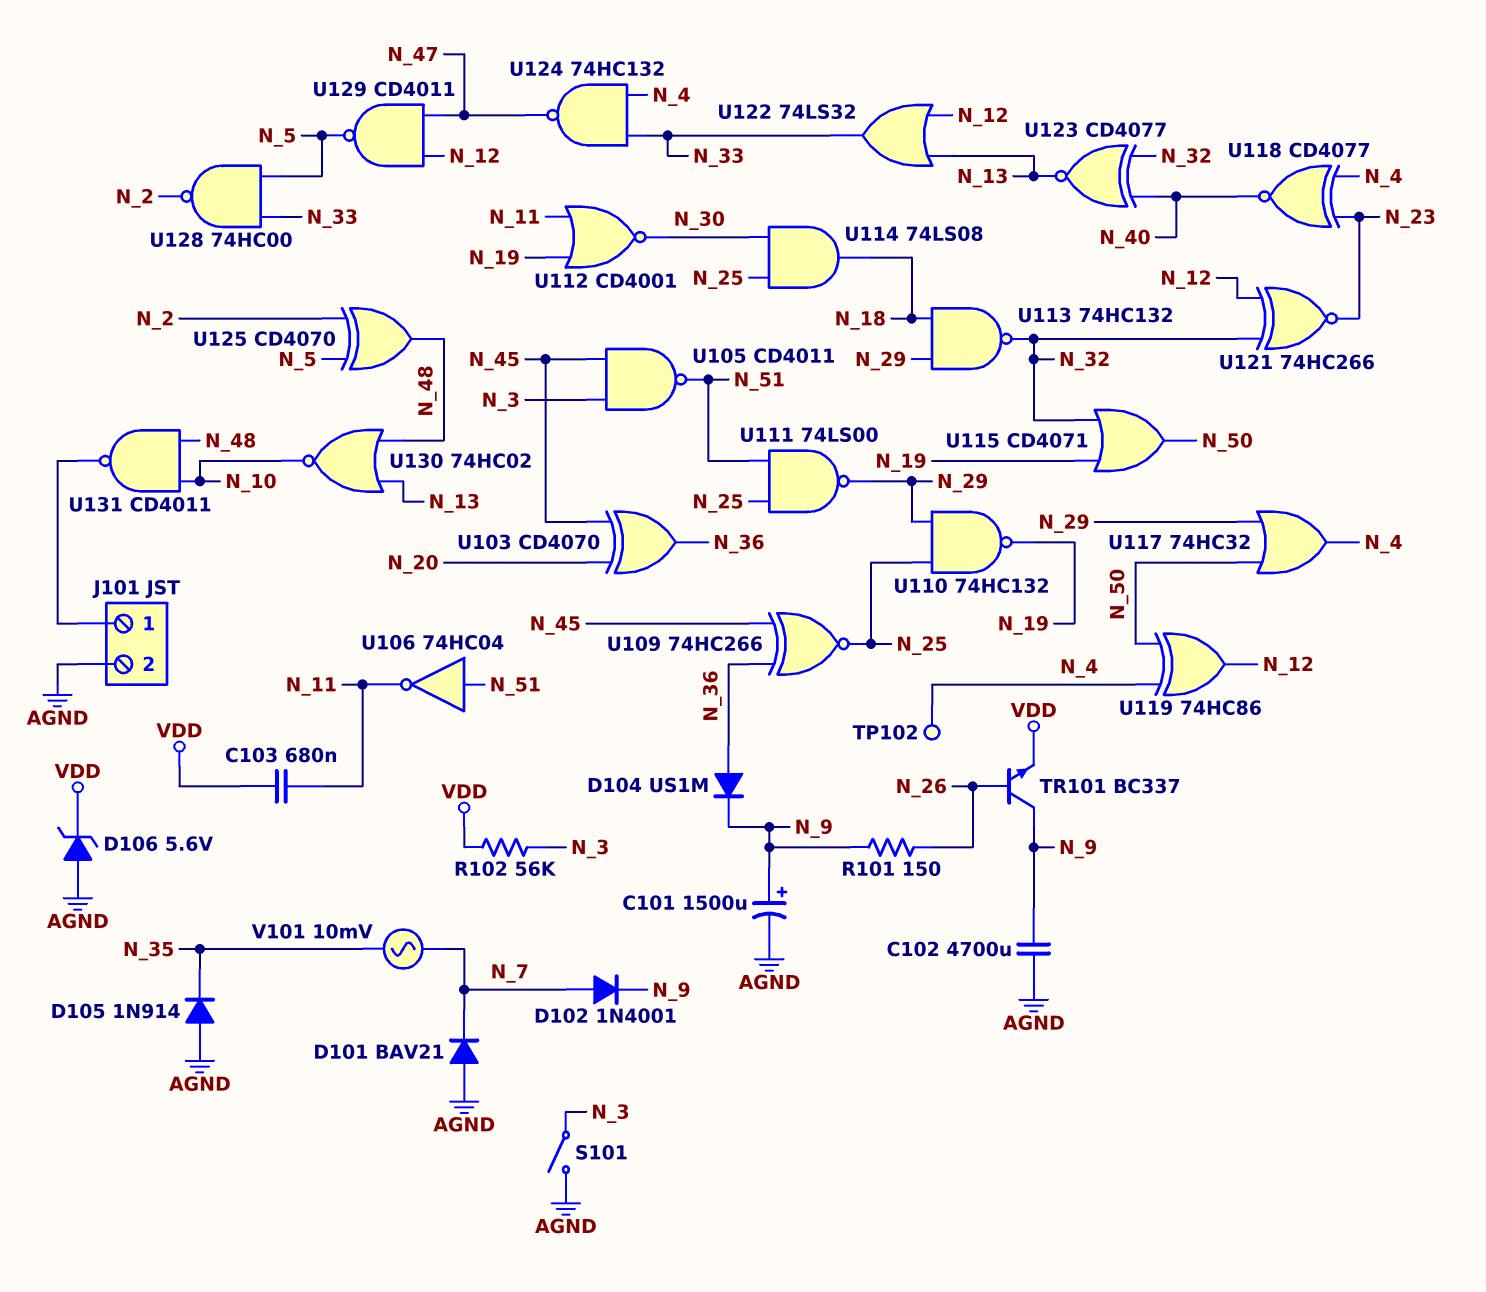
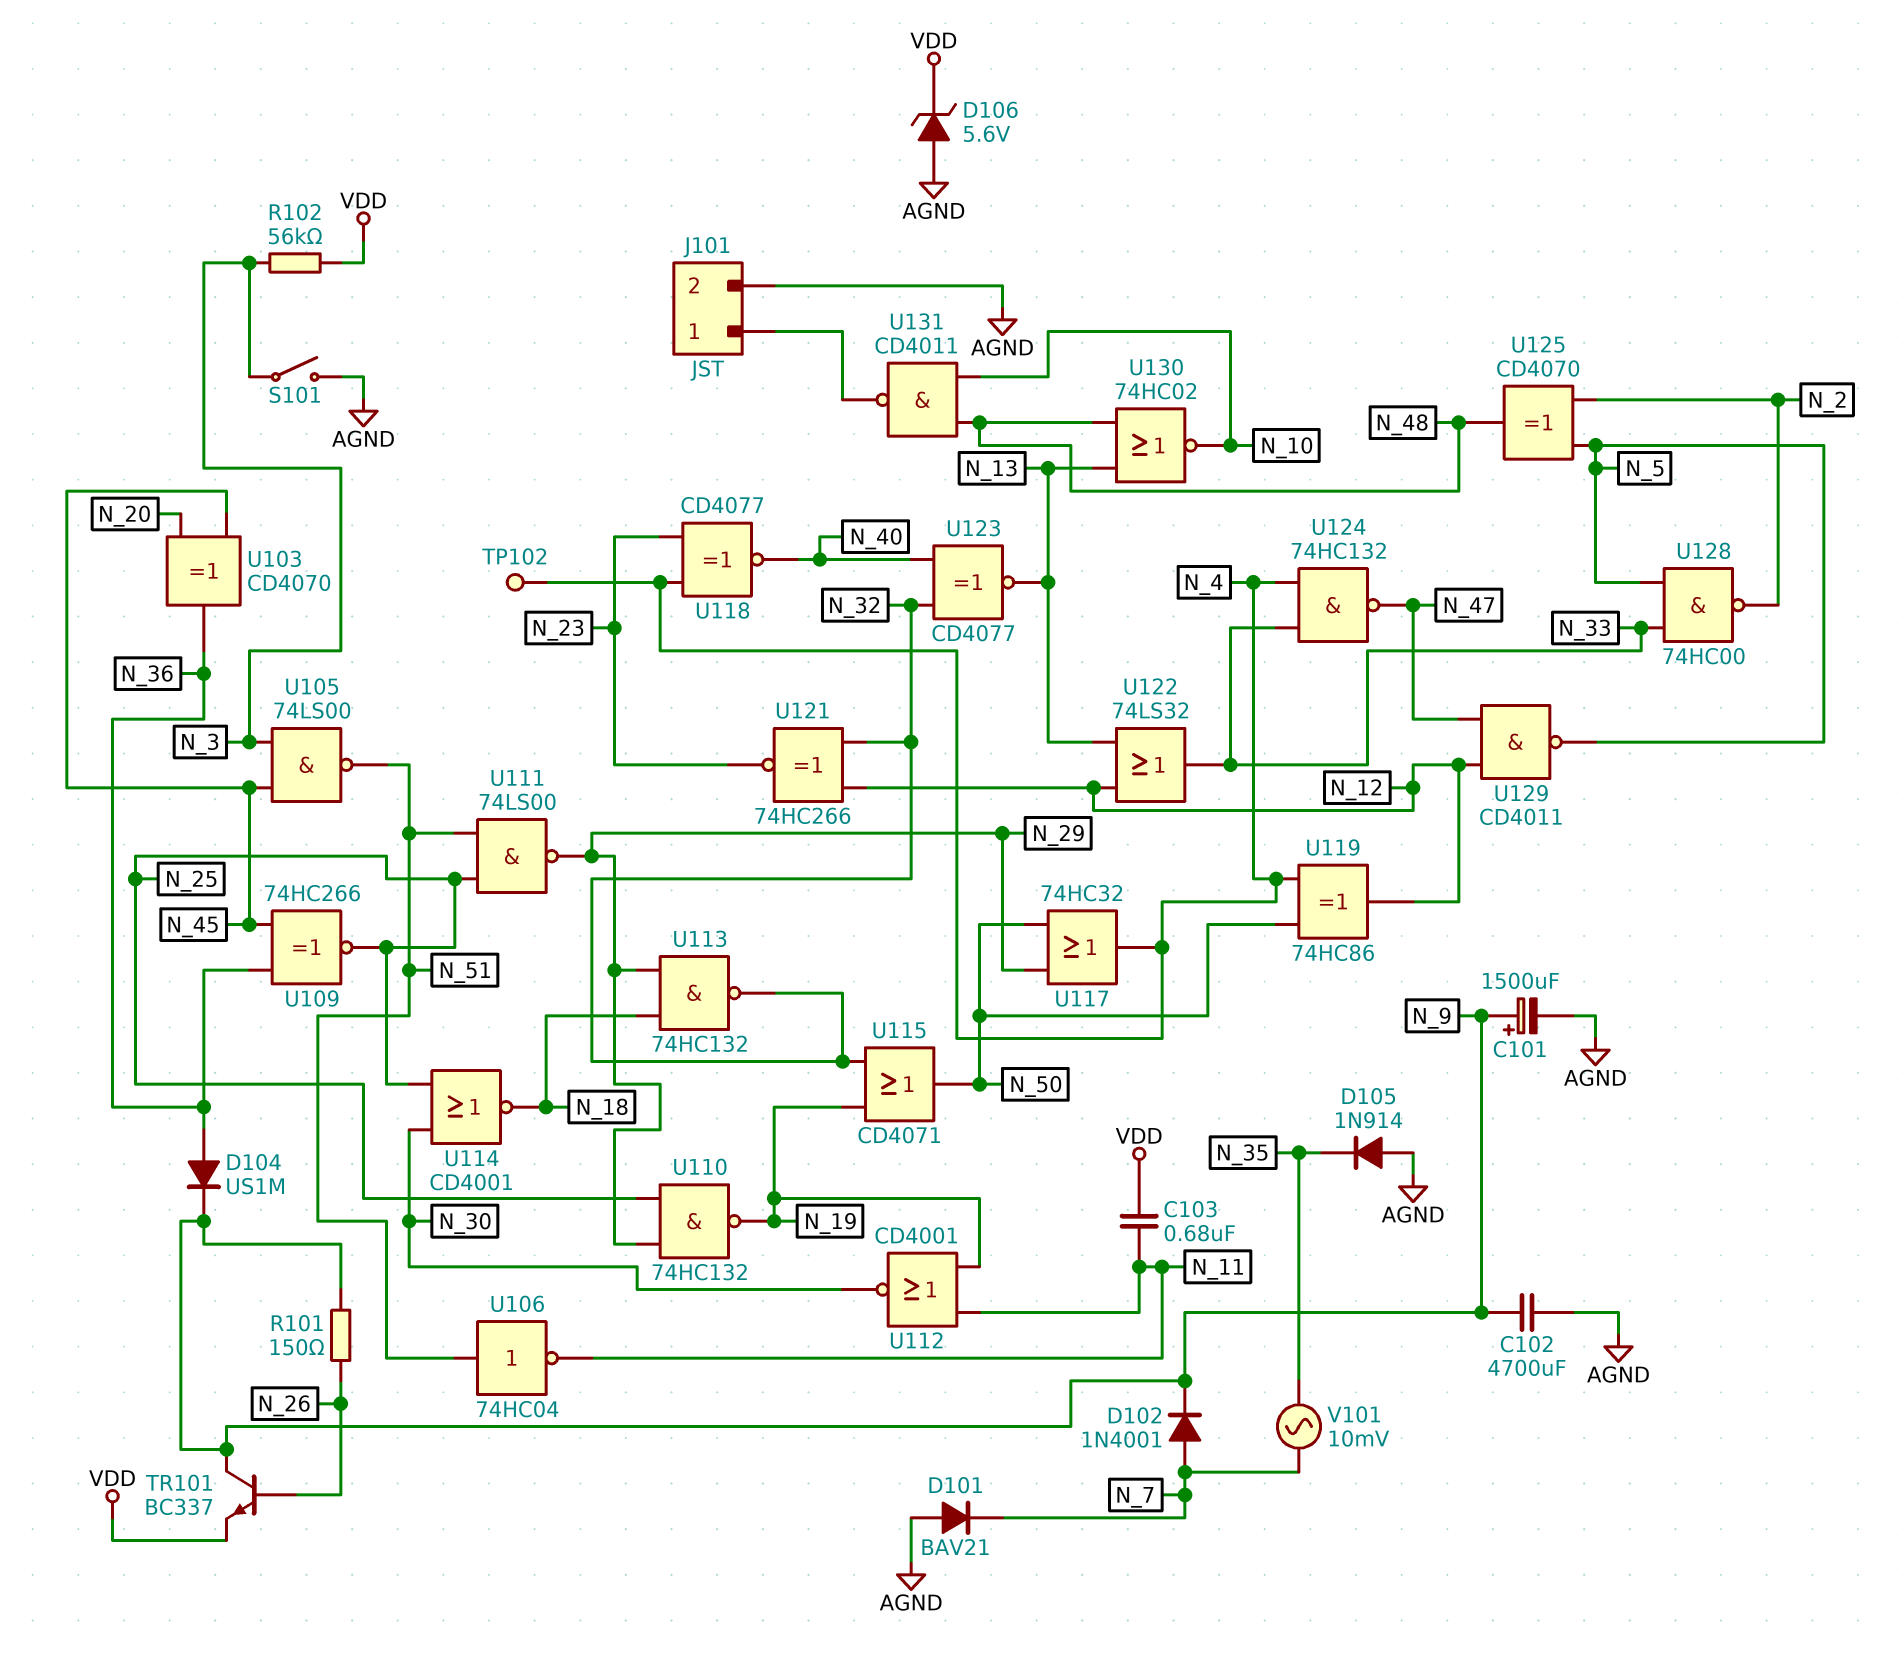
U105: NAND CD4011 (in N_3, in N_45, out N_51) -> NAND 74LS00 (in N_3, in N_45, out N_51)
U114: AND 74LS08 (in N_25, in N_30, out N_18) -> NOR CD4001 (in N_25, in N_30, out N_18)

